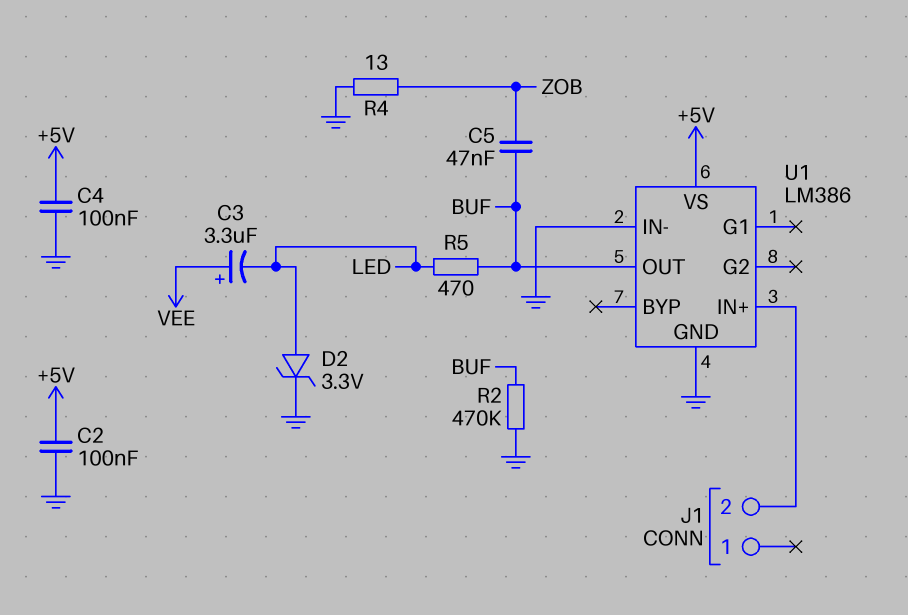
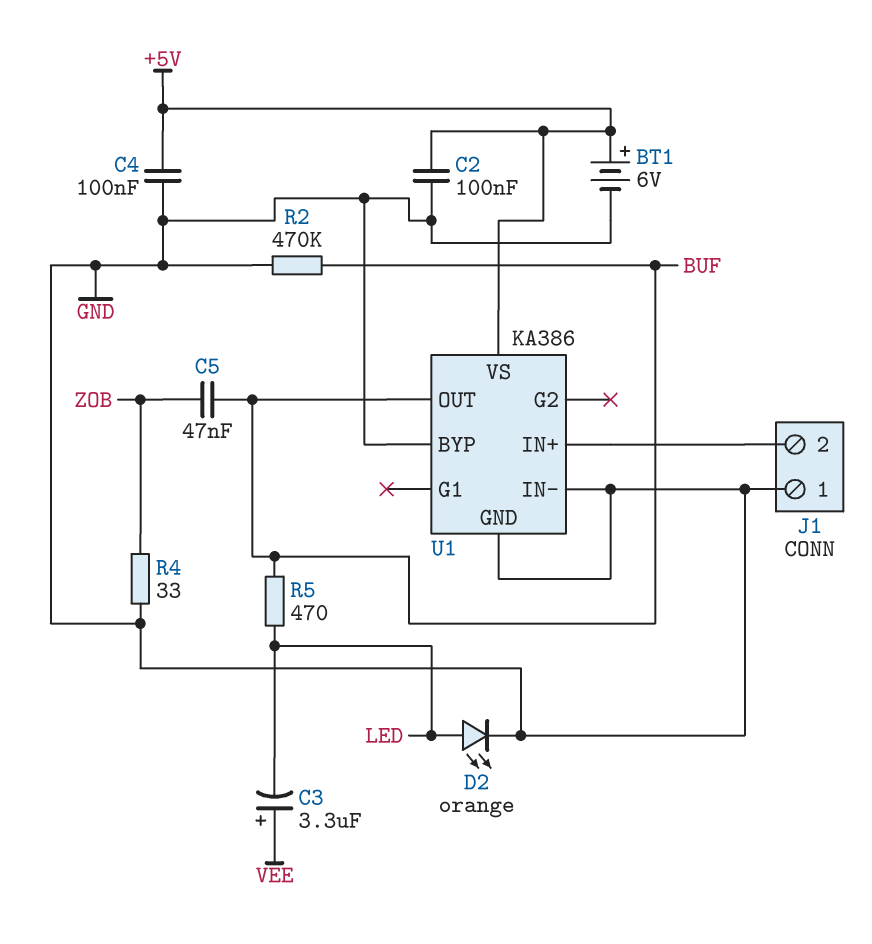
BT1: none -> 6V (plus +5V, minus GND)
D2: zener 3.3V (A LED, K GND) -> LED orange (A LED, K GND)
J1 pin 1: none -> GND
R4: 13 (GND, ZOB) -> 33 (GND, ZOB)
U1: LM386 -> KA386
U1 pin BYP: none -> GND

